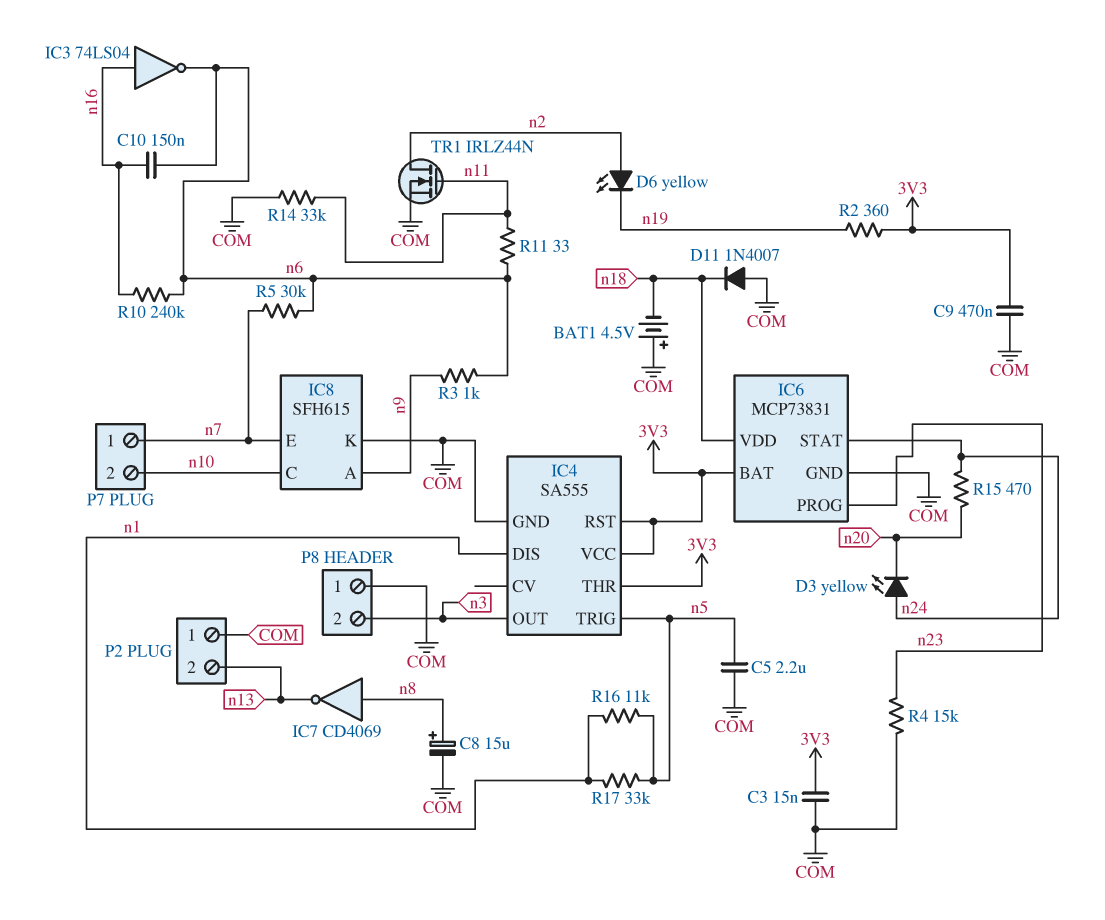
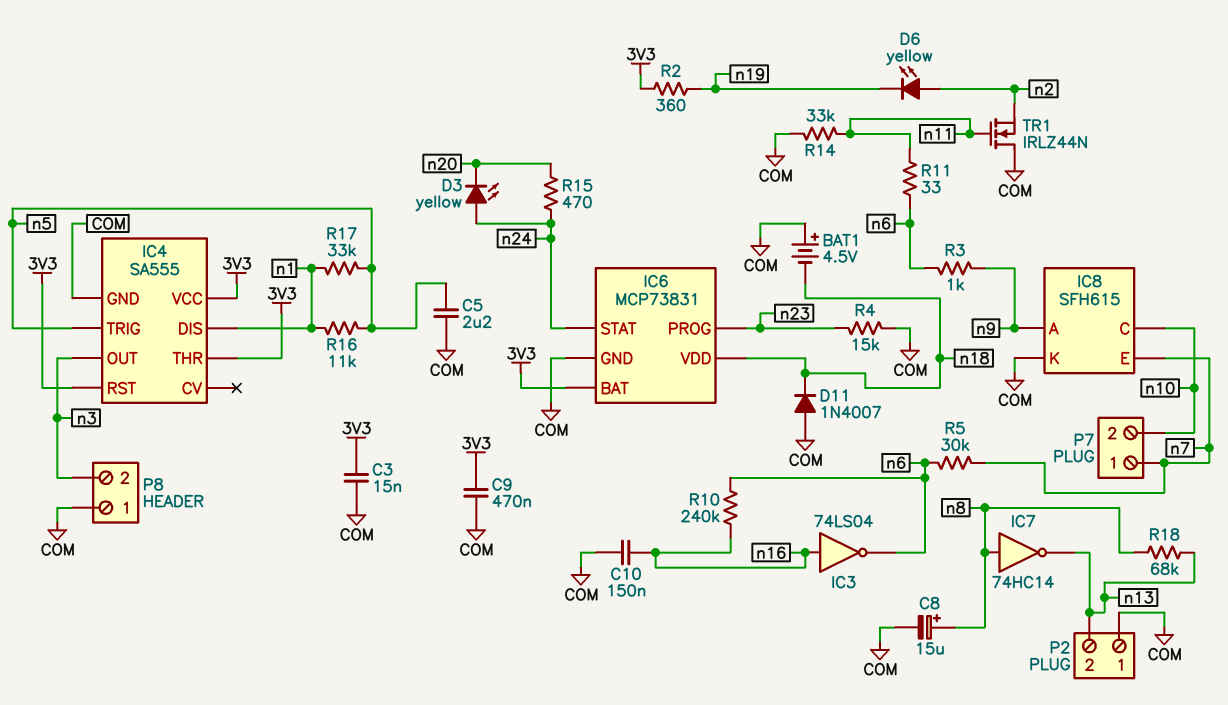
C10: 150nF (n6, n16) -> 150nF (COM, n16)
IC7: NOT CD4069 (in n8, out n13) -> NOT 74HC14 (in n8, out n13)
R18: none -> 68k (n8, n13)
TR1: NMOS IRLZ44N (G n11, D n2, S COM) -> NMOS IRLZ44N (G n11, D COM, S n2)

